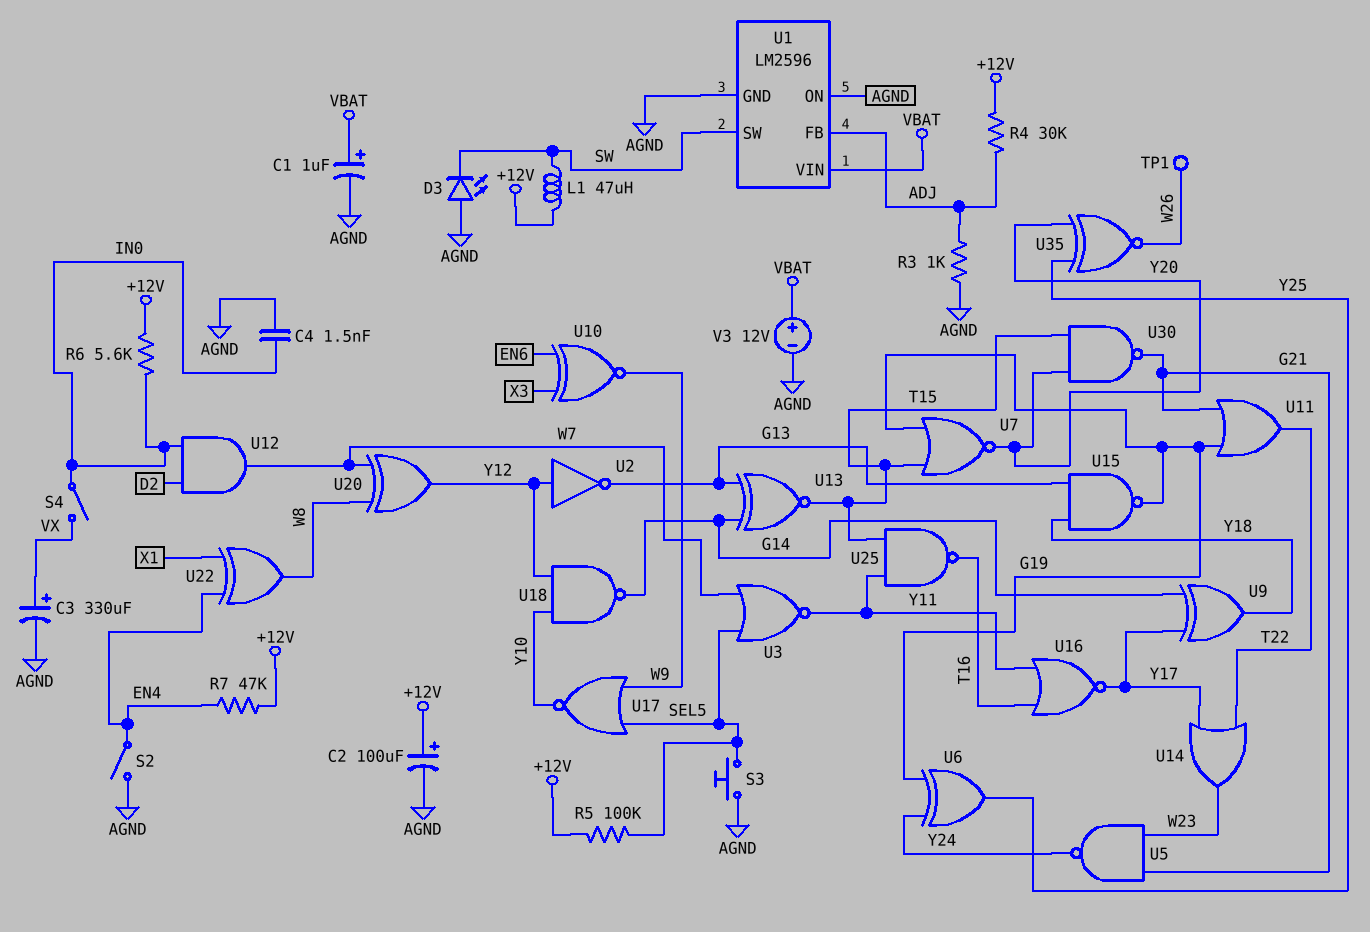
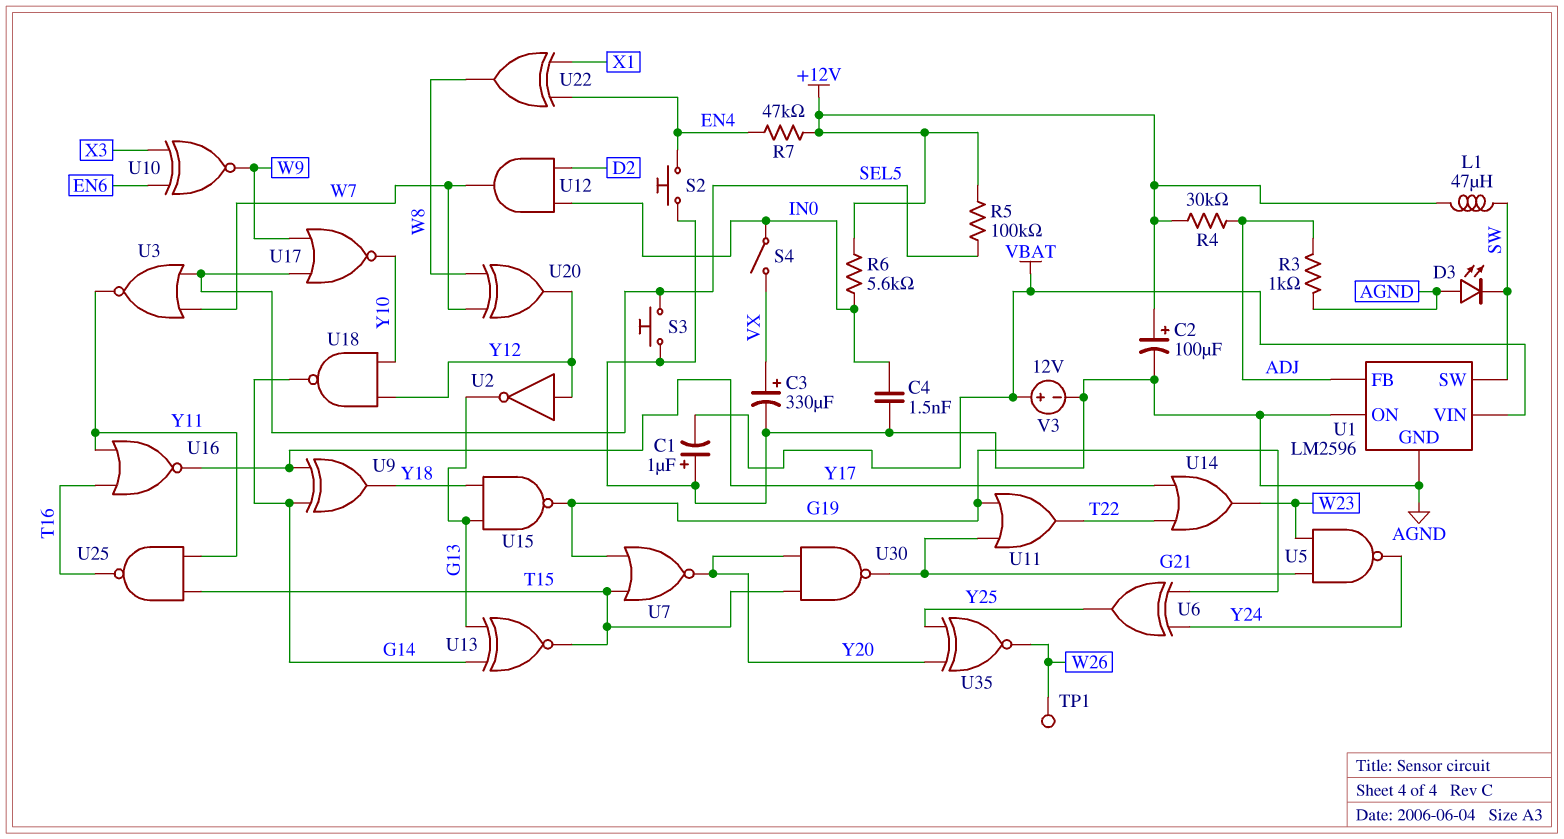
C1: 1uF (plus VBAT, minus AGND) -> 1uF (plus AGND, minus VBAT)
S2: switch (AGND, EN4) -> button (AGND, EN4)

